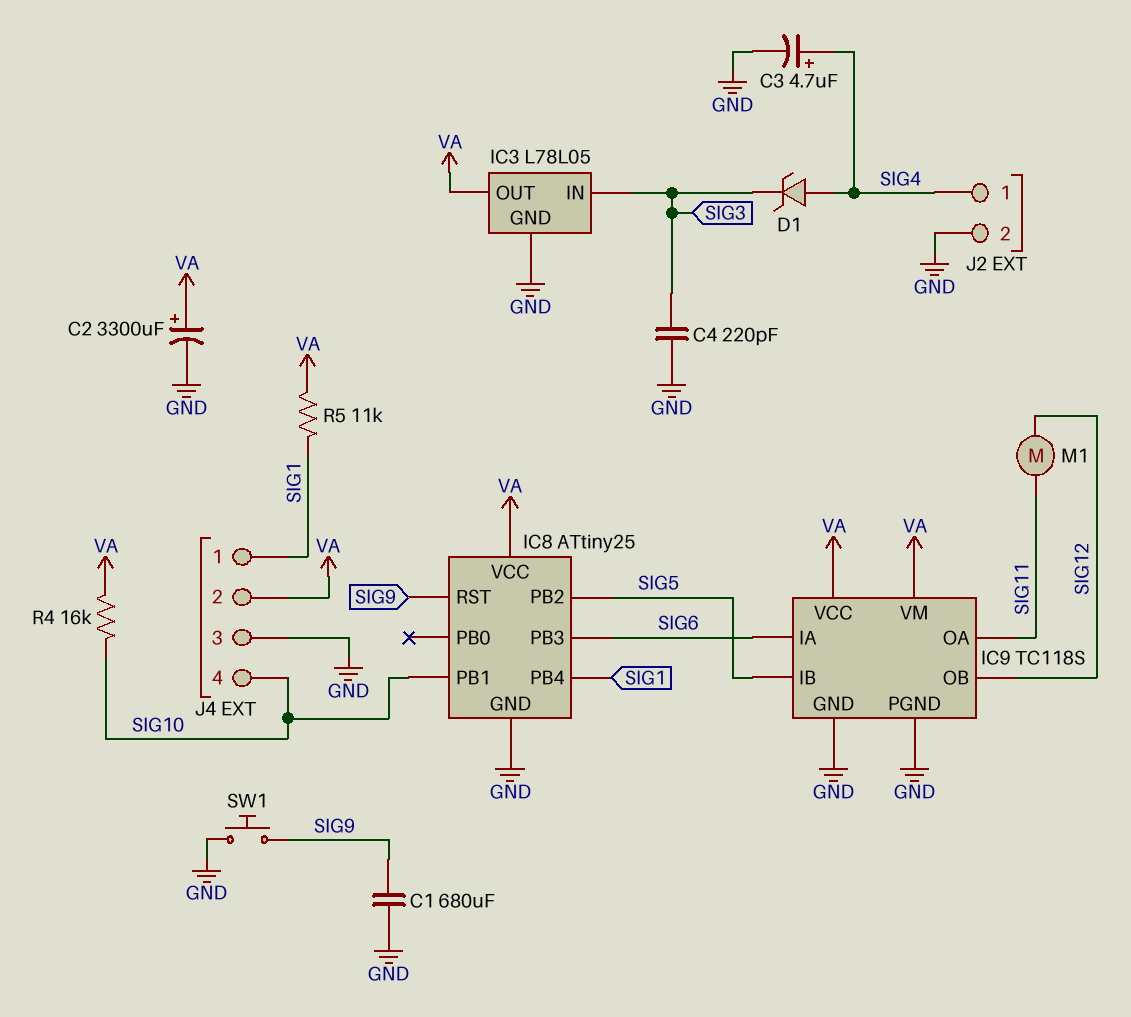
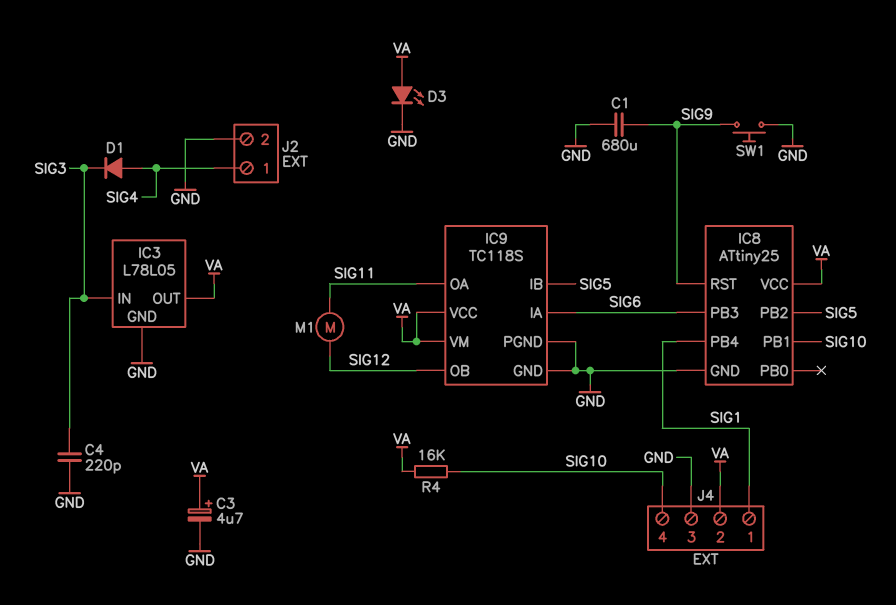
C2: 3300uF (plus VA, minus GND) -> none
C3: 4.7uF (plus SIG4, minus GND) -> 4.7uF (plus VA, minus GND)
D1: zener (A SIG4, K SIG3) -> diode (A SIG4, K SIG3)
D3: none -> LED (A VA, K GND)
R5: 11k (SIG1, VA) -> none

